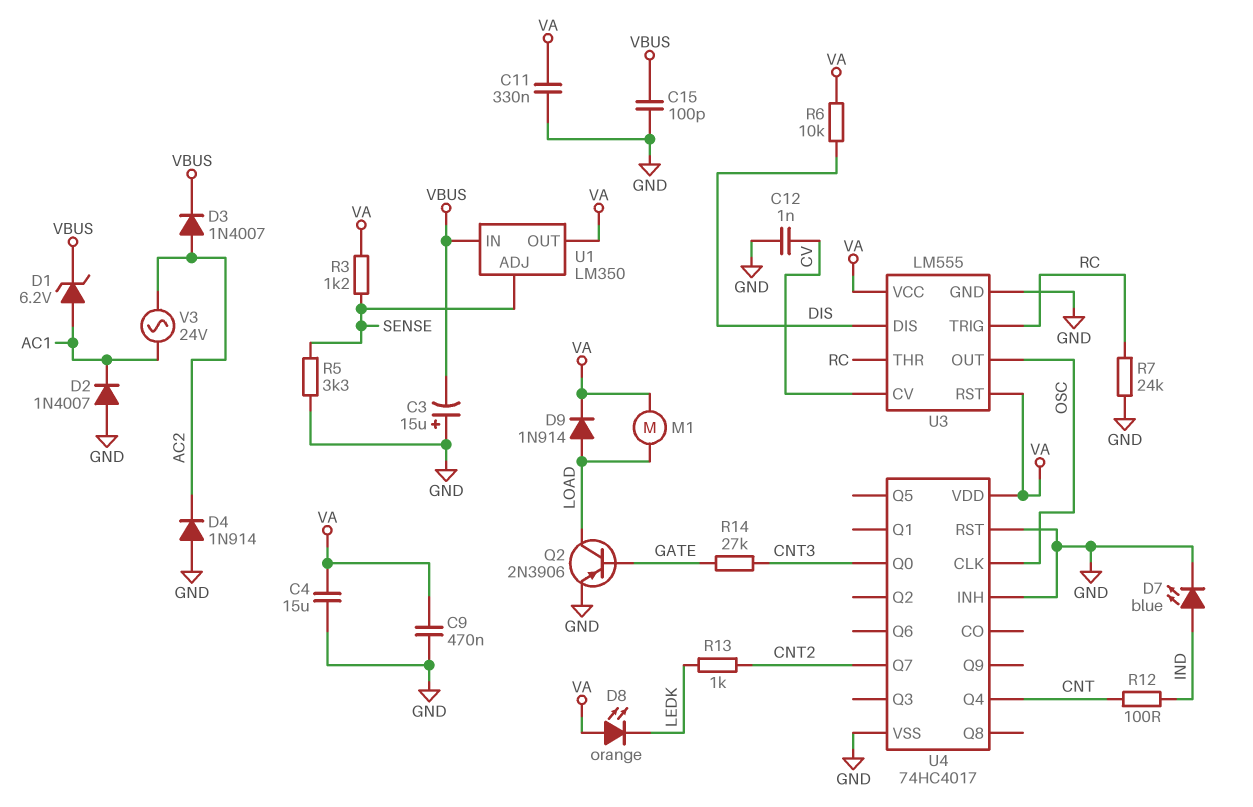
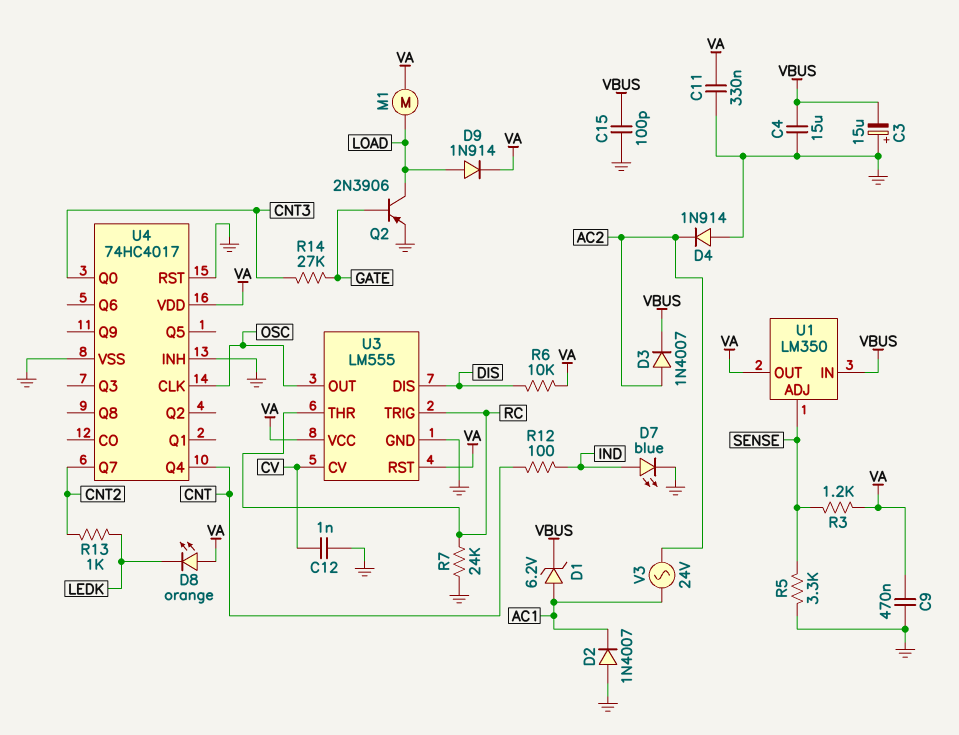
C4: 15uF (GND, VA) -> 15uF (GND, VBUS)

